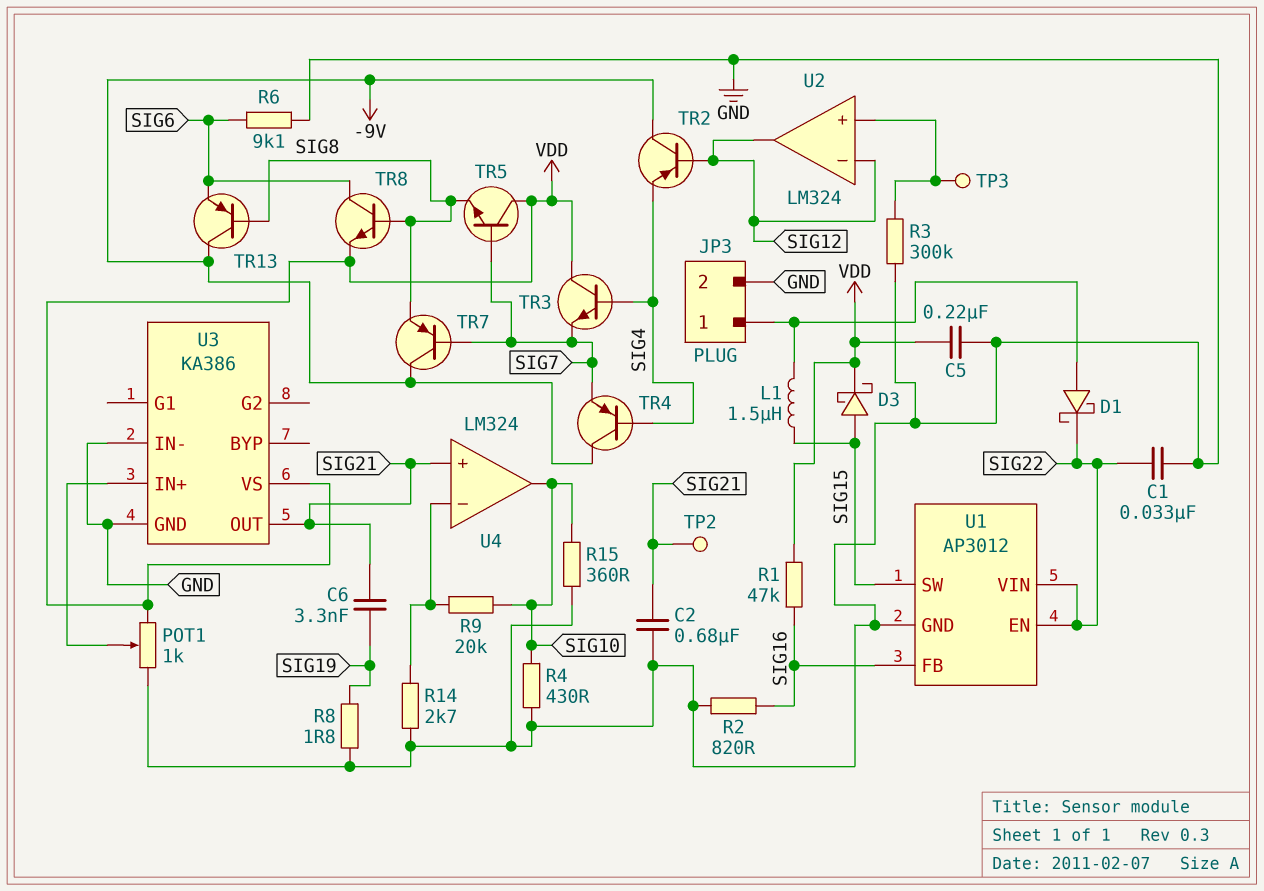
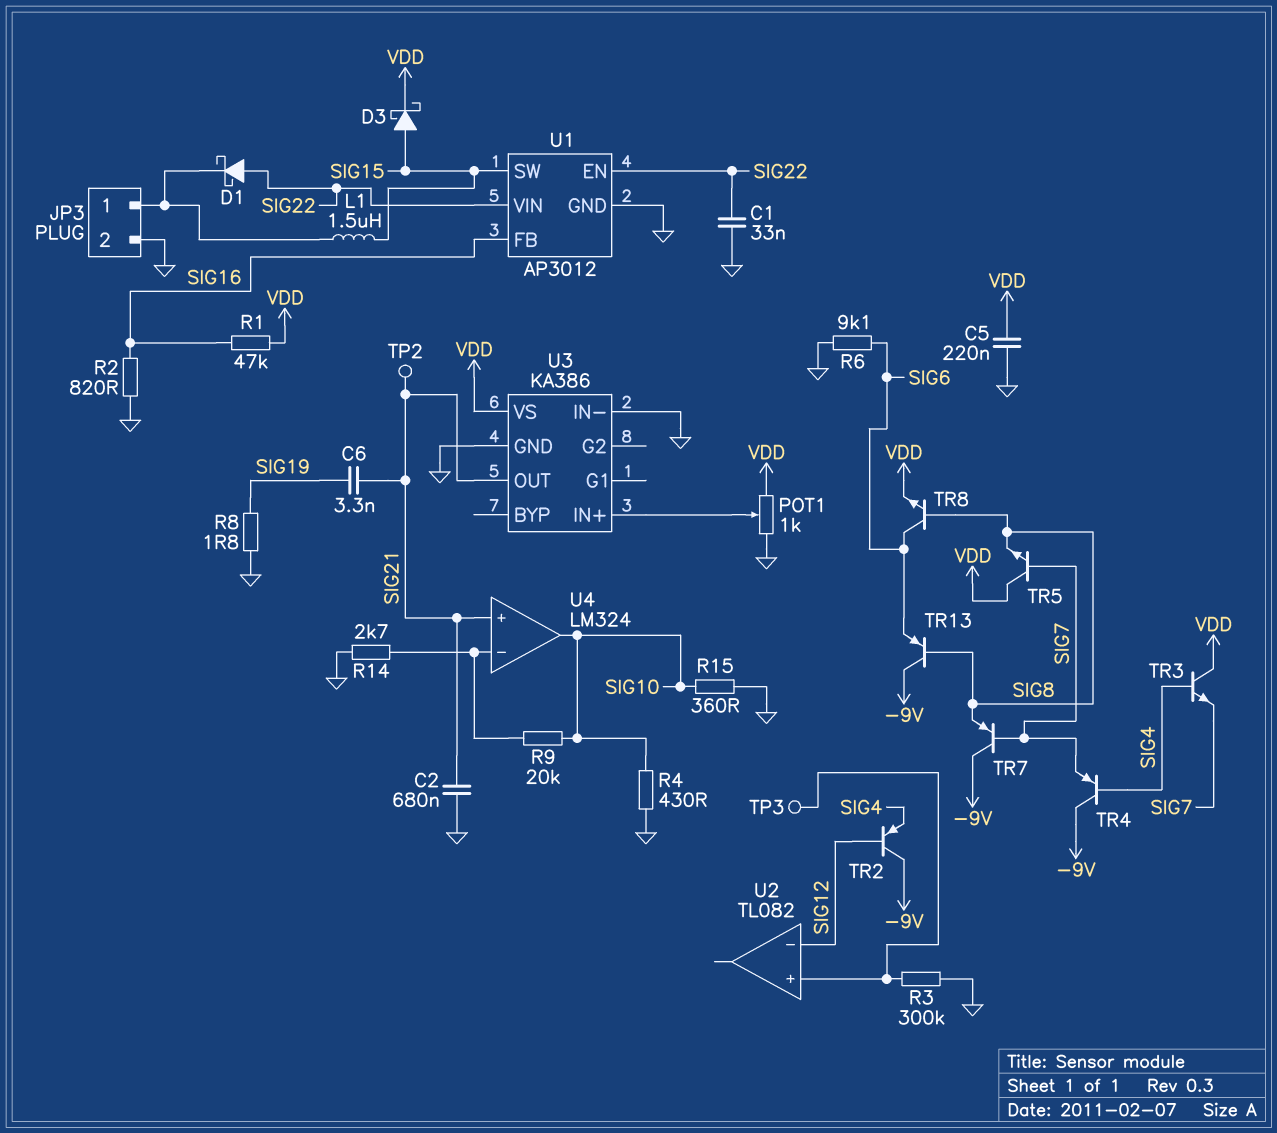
D1: schottky (A JP3/1, K SIG22) -> schottky (A SIG22, K JP3/1)
U2: LM324 -> TL082
U2 pin out: SIG12 -> none

